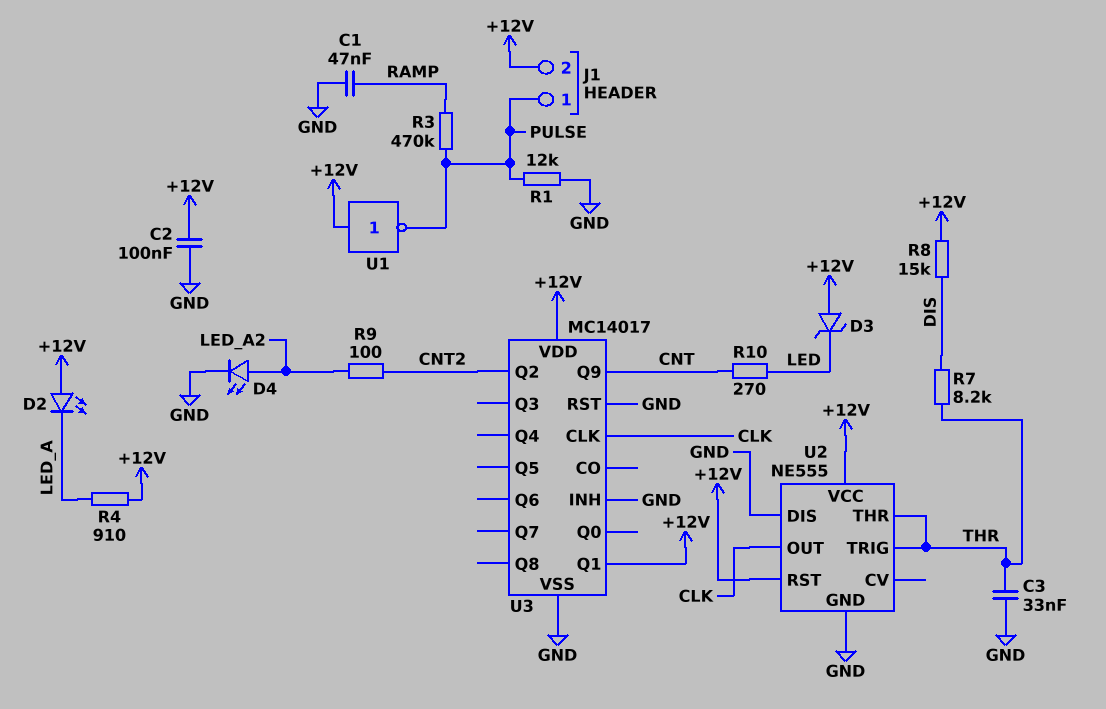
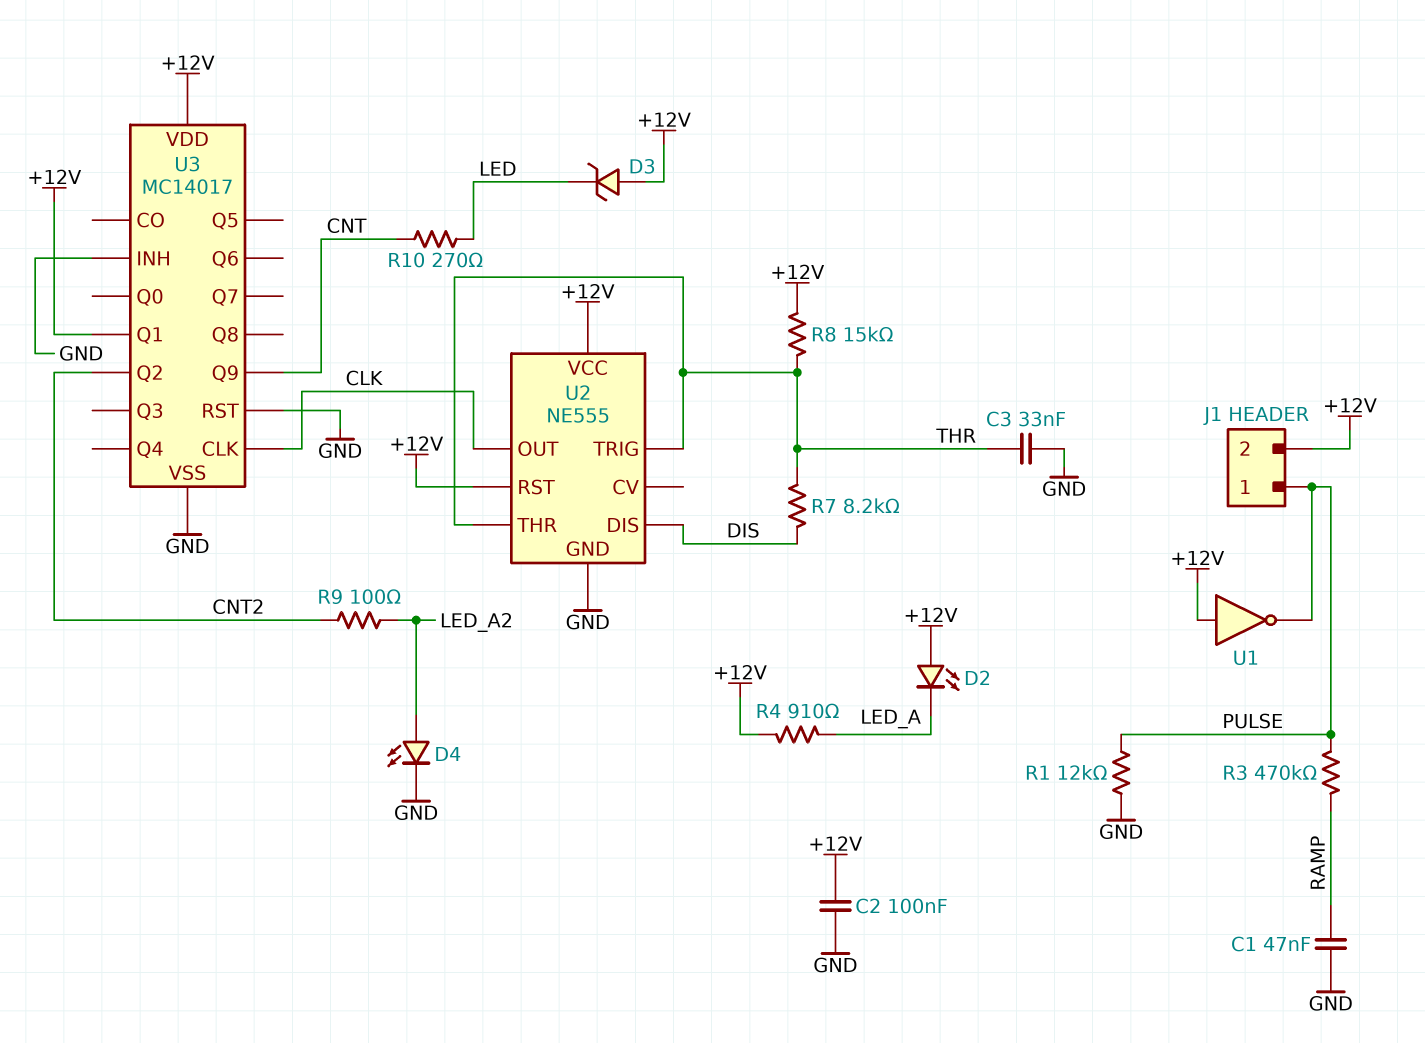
R8: 15k (+12V, DIS) -> 15k (+12V, THR)
U2 pin DIS: GND -> DIS

